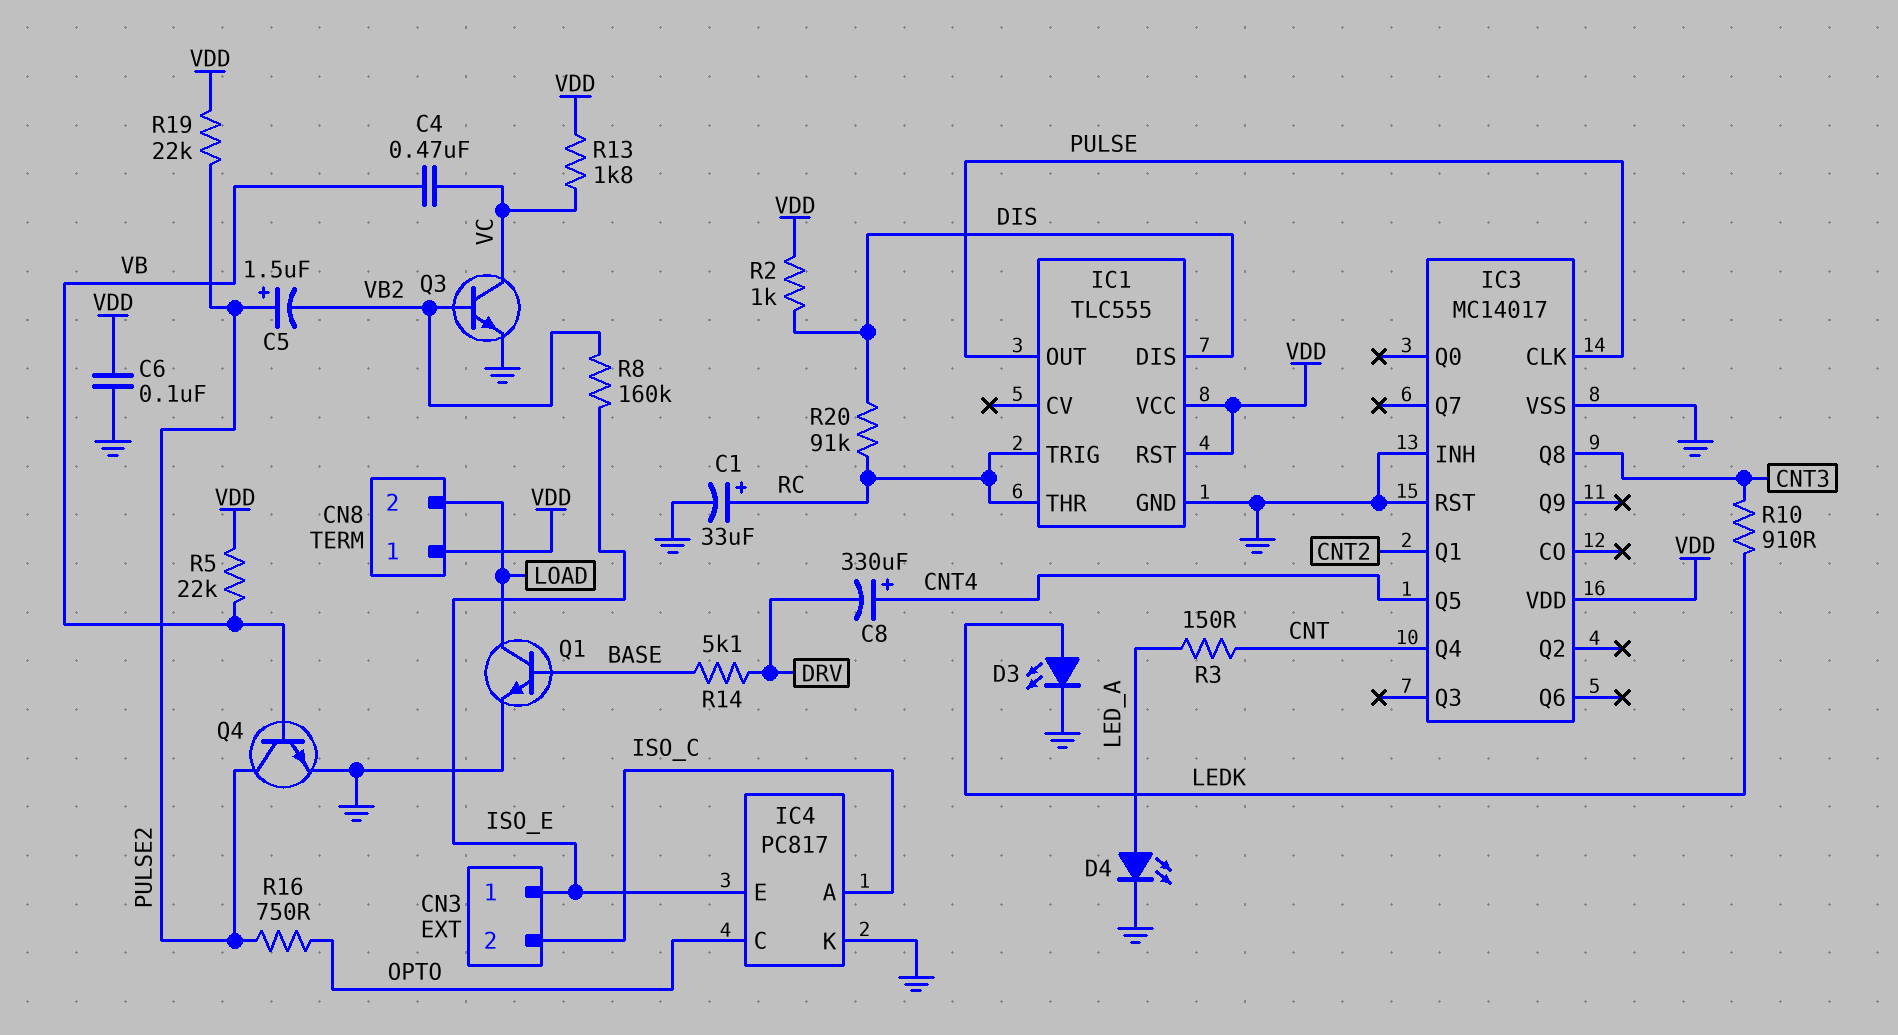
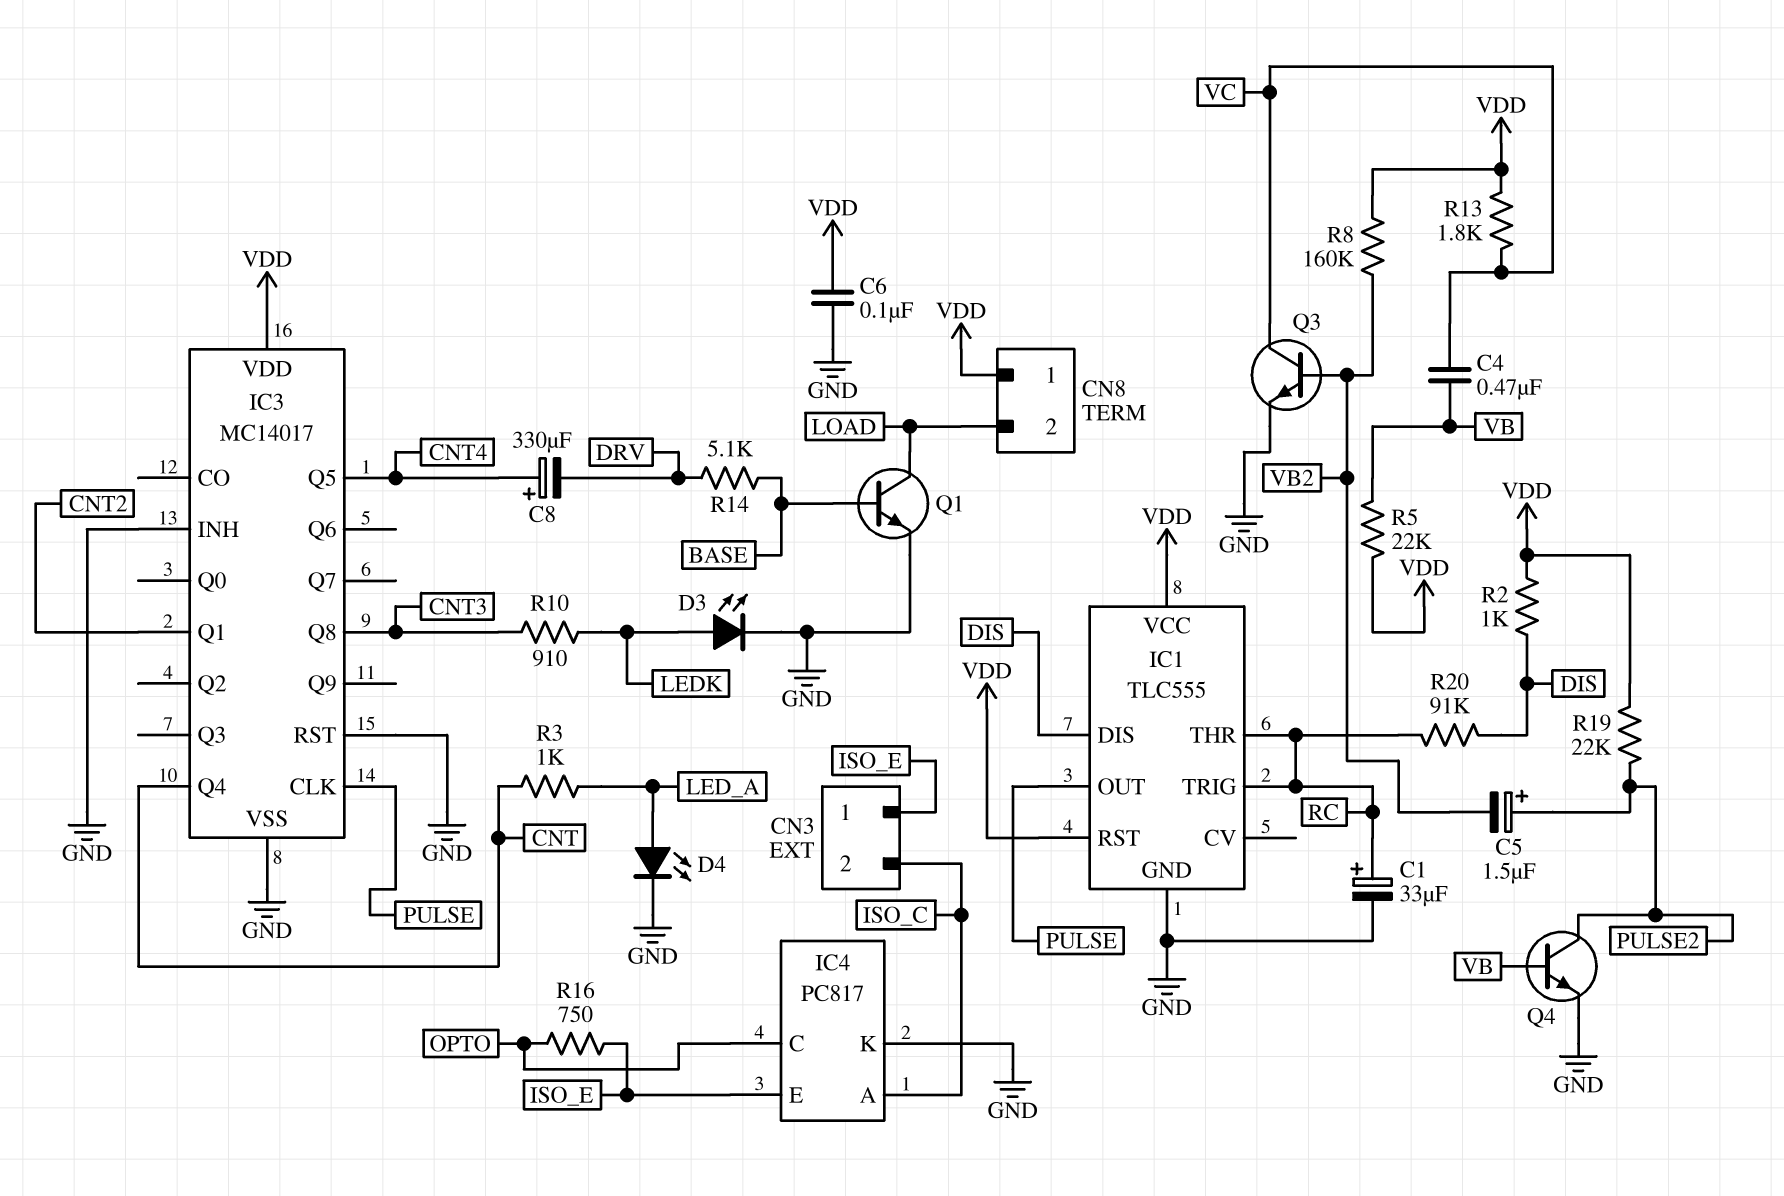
R3: 150 (CNT, LED_A) -> 1k (CNT, LED_A)
R8: 160k (ISO_E, VB2) -> 160k (VB2, VDD)
R16: 750 (OPTO, PULSE2) -> 750 (ISO_E, OPTO)

